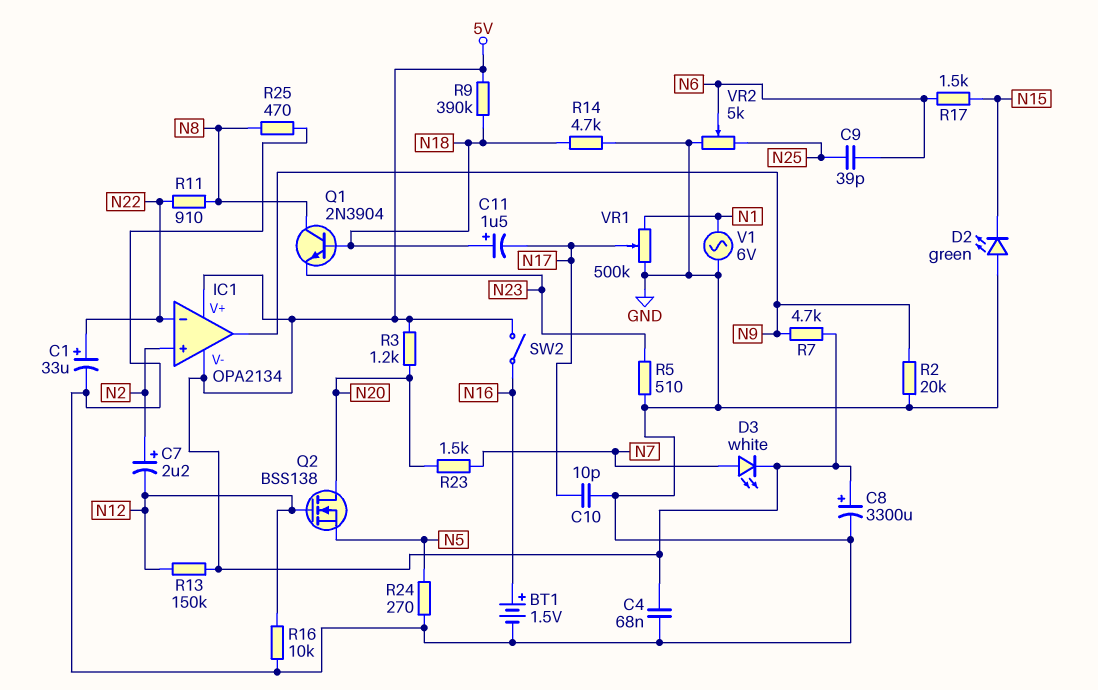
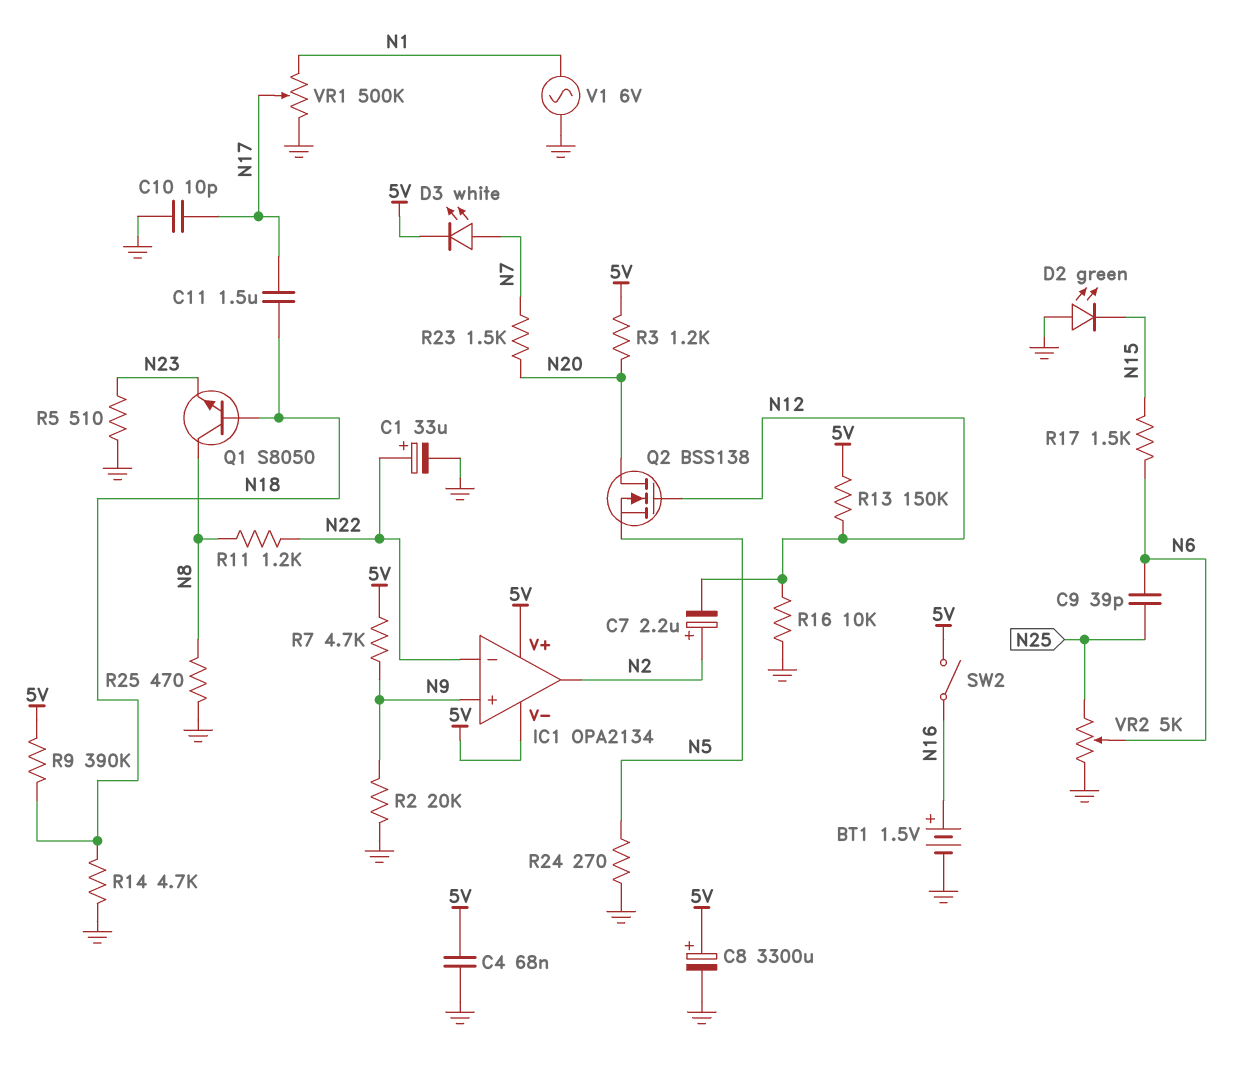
C11: 1.5uF (plus N18, minus N17) -> 1.5uF (N17, N18)
IC1 pin in+: N2 -> N9
IC1 pin out: N9 -> N2
Q1: NPN 2N3904 (B N18, C N8, E N23) -> NPN S8050 (B N18, C N8, E N23)
R11: 910 (N8, N22) -> 1.2k (N8, N22)

